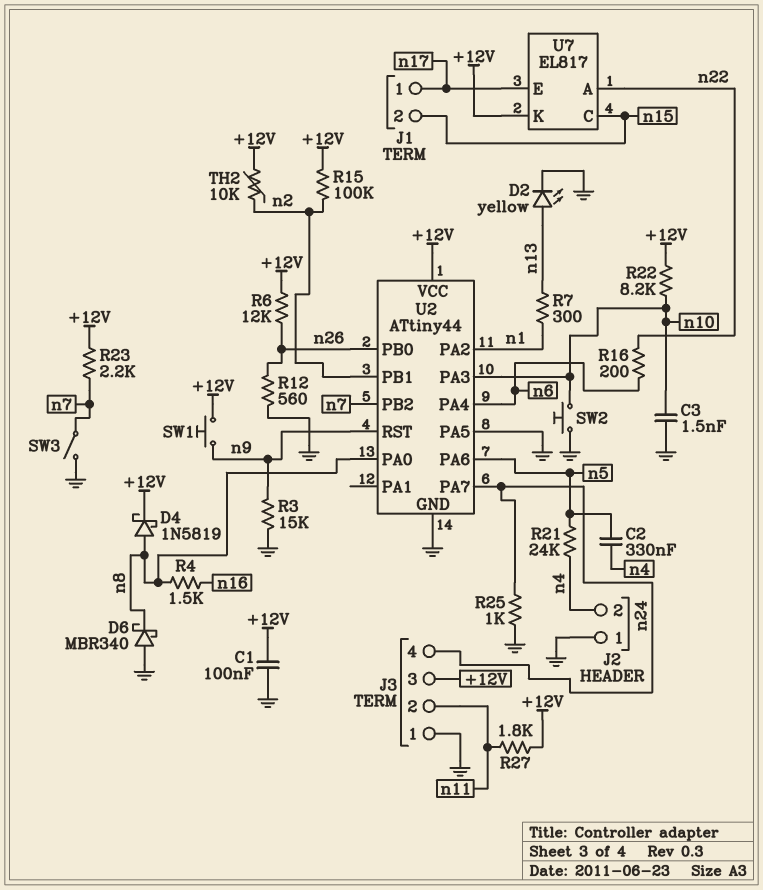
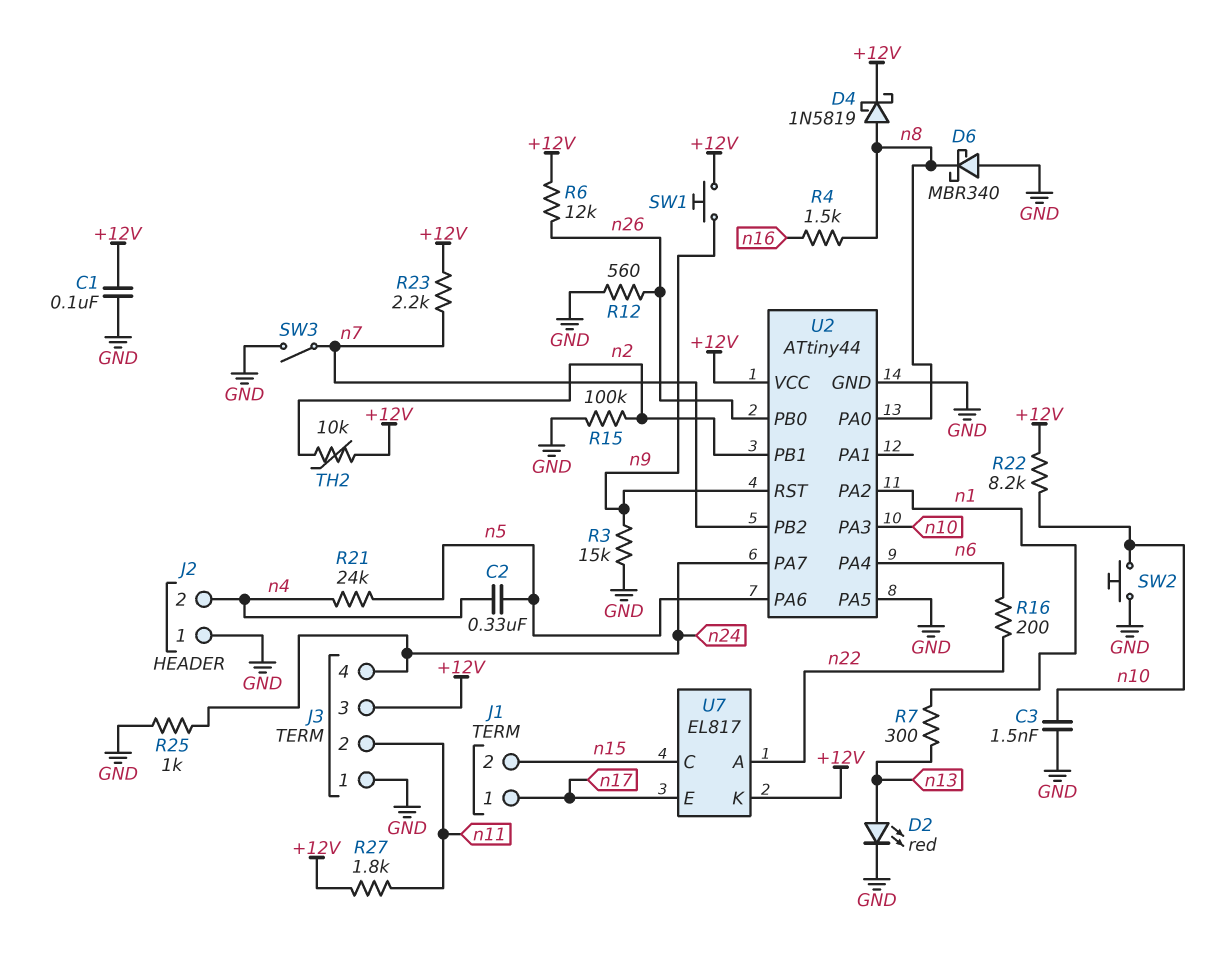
D2: LED yellow (A n13, K GND) -> LED red (A n13, K GND)
R15: 100k (+12V, n2) -> 100k (GND, n2)

